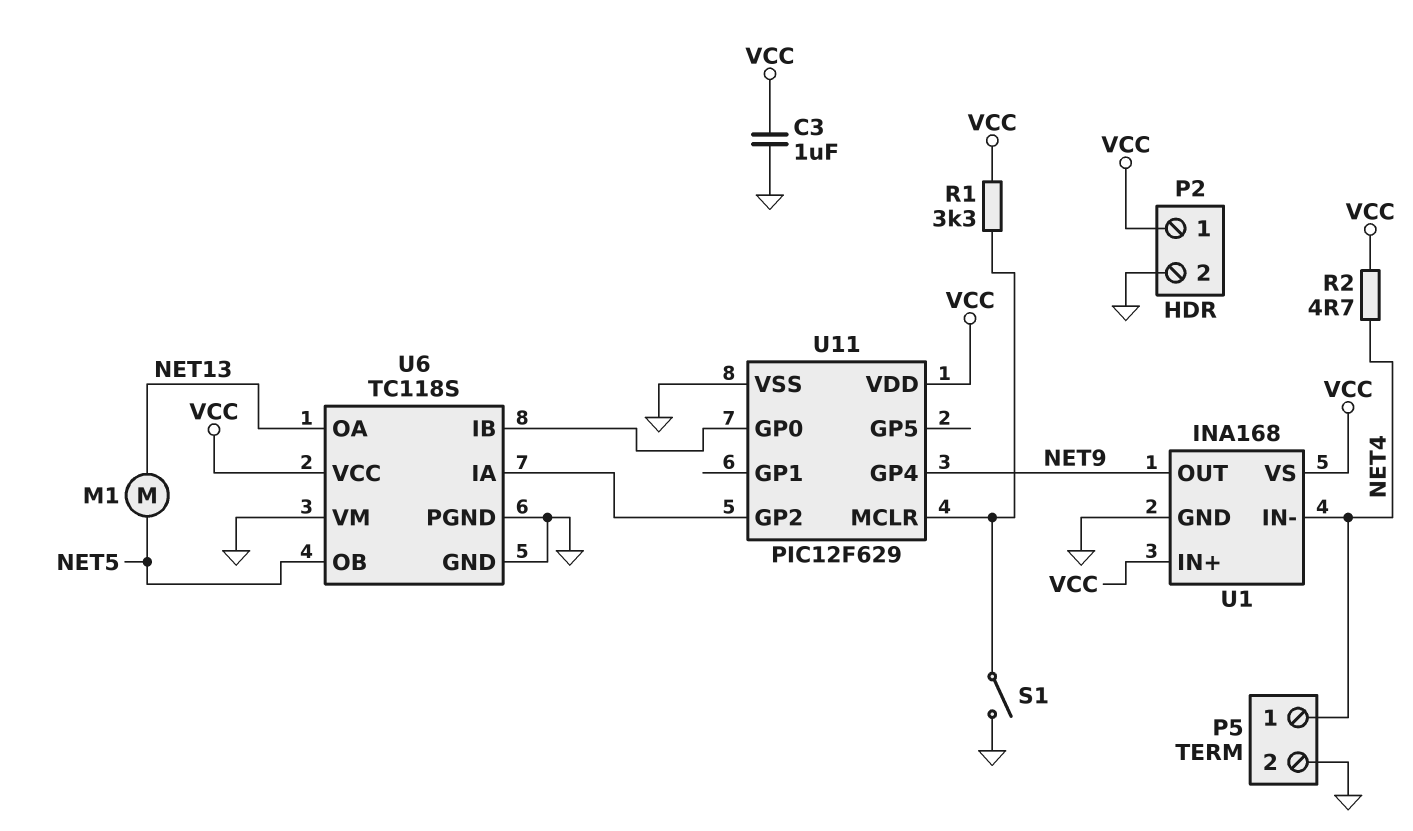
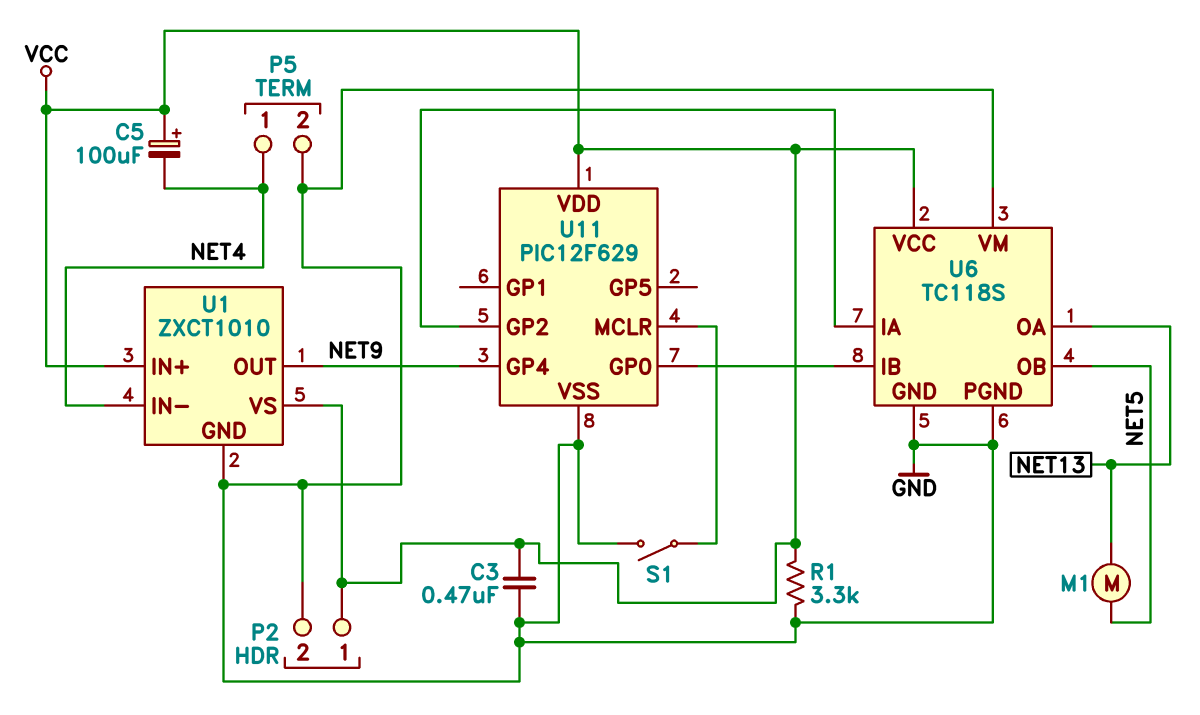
C3: 1uF (GND, VCC) -> 470nF (GND, VCC)
C5: none -> 100uF (plus VCC, minus NET4)
R1: 3.3k (U11/MCLR, VCC) -> 3.3k (GND, VCC)
R2: 4.7 (NET4, VCC) -> none
U1: INA168 -> ZXCT1010

